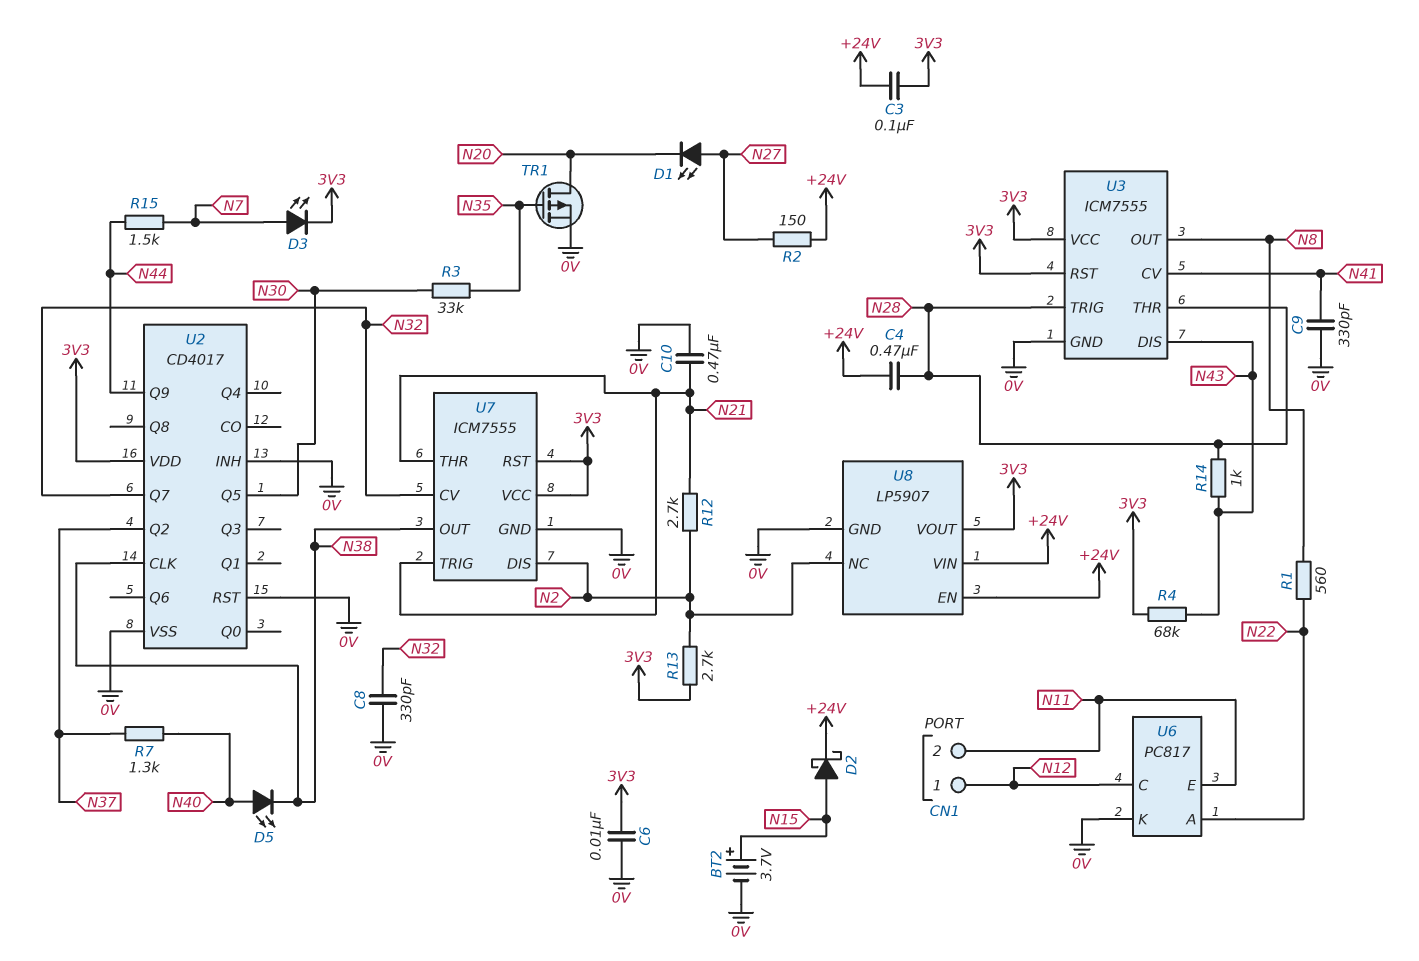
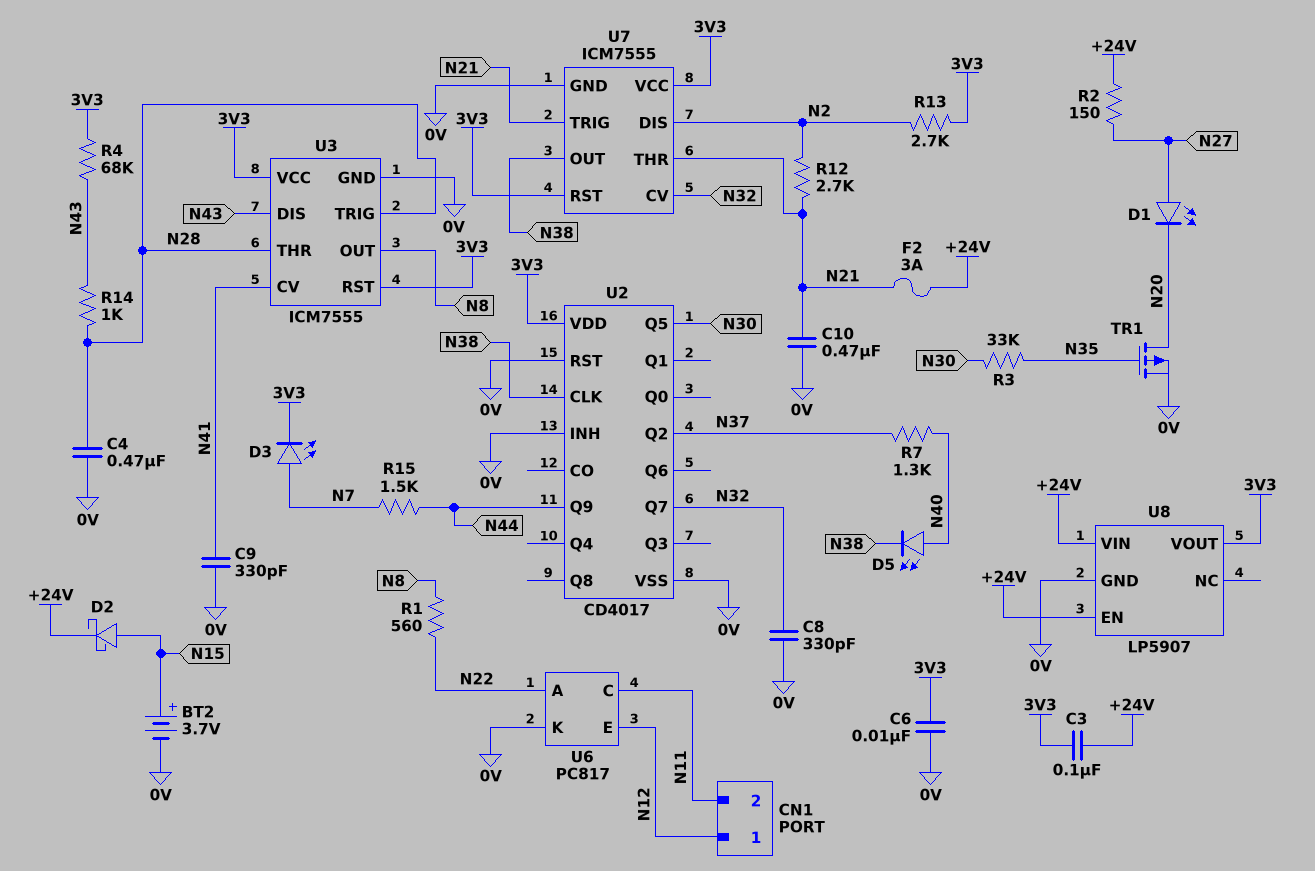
C4: 470nF (+24V, N28) -> 470nF (0V, N28)
F2: none -> 3A (+24V, N21)
U6 pin C: N12 -> N11
U6 pin E: N11 -> N12
U8 pin NC: N2 -> none

